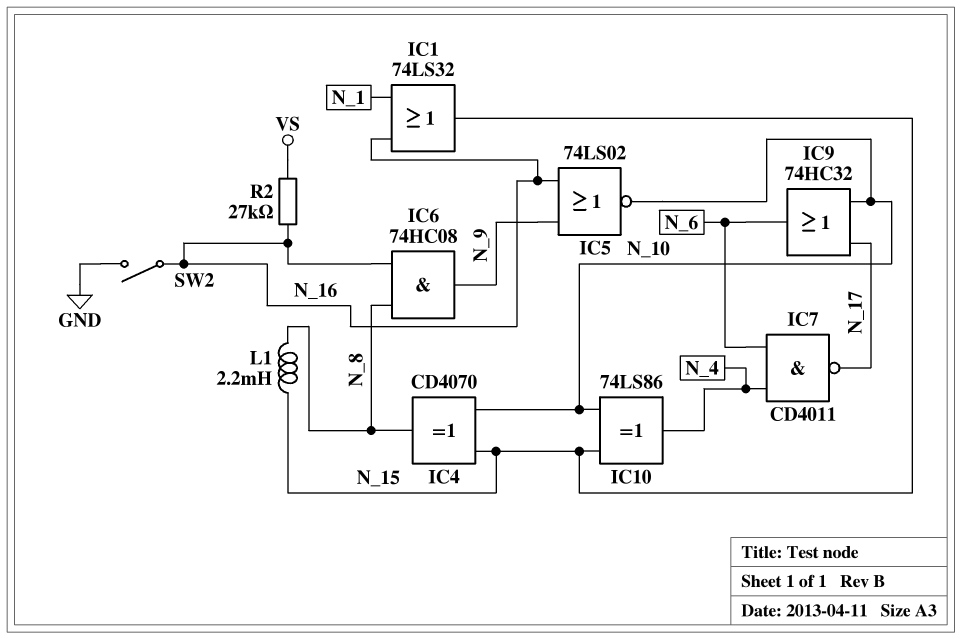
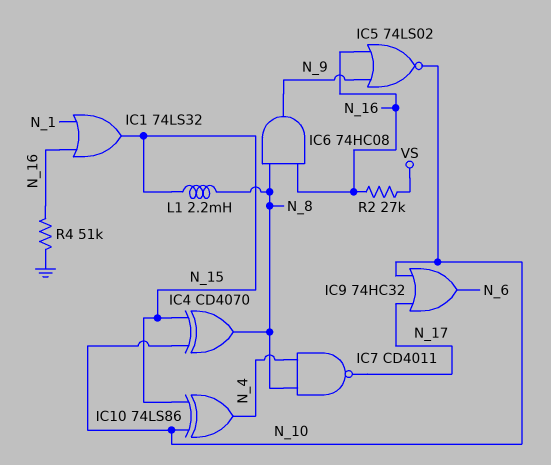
IC7: NAND CD4011 (in N_4, in N_6, out N_17) -> NAND CD4011 (in N_4, in N_8, out N_17)
R4: none -> 51k (GND, N_16)
SW2: switch (GND, N_16) -> none

